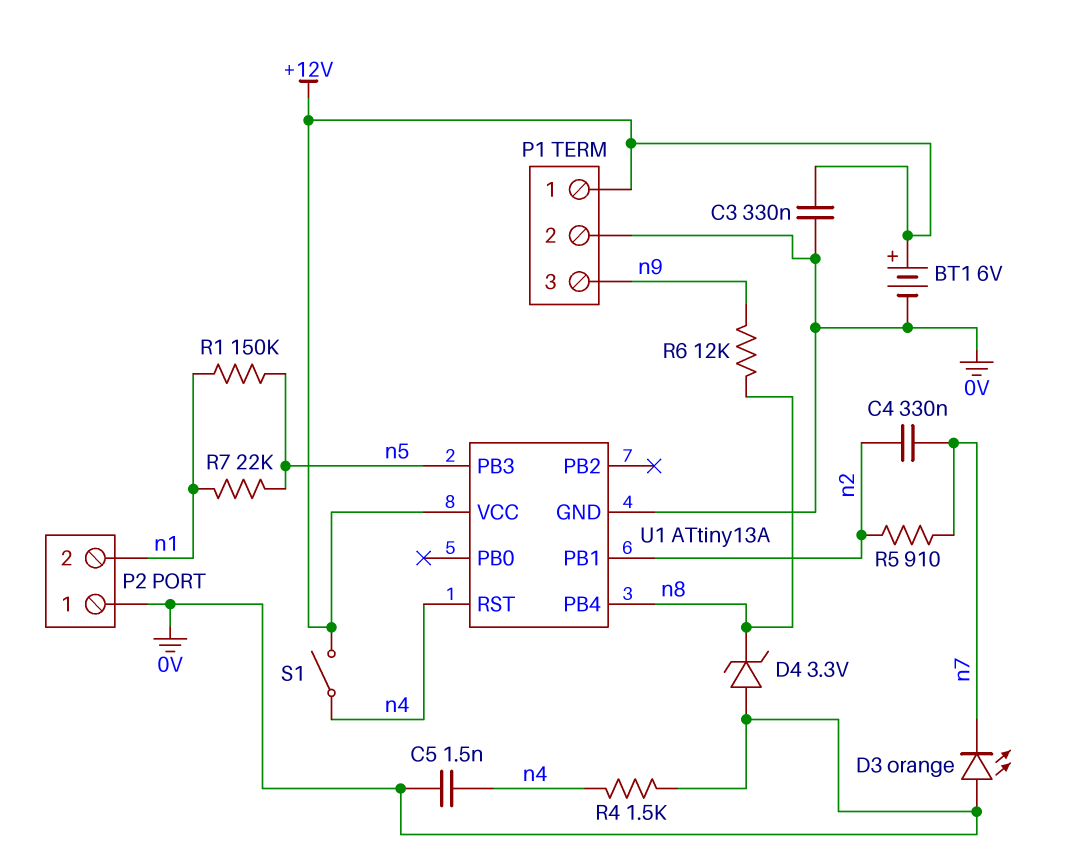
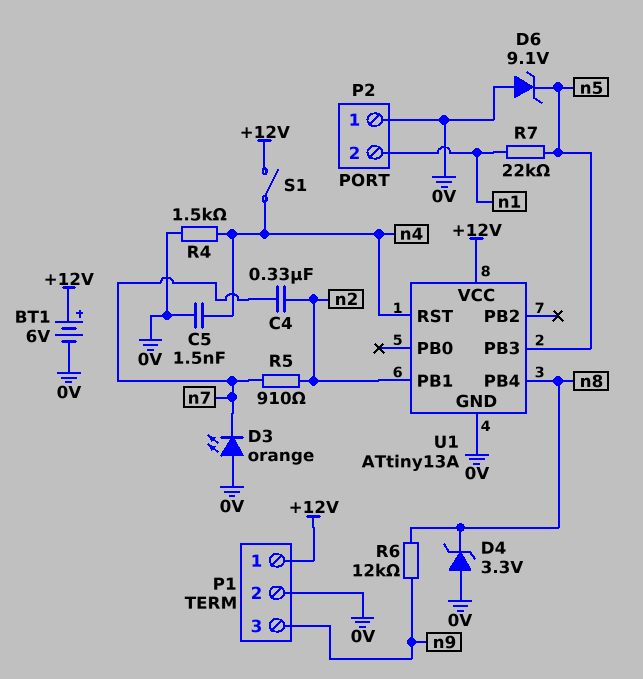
C3: 330nF (+12V, 0V) -> none
D6: none -> zener 9.1V (A 0V, K n5)
R1: 150k (n1, n5) -> none

